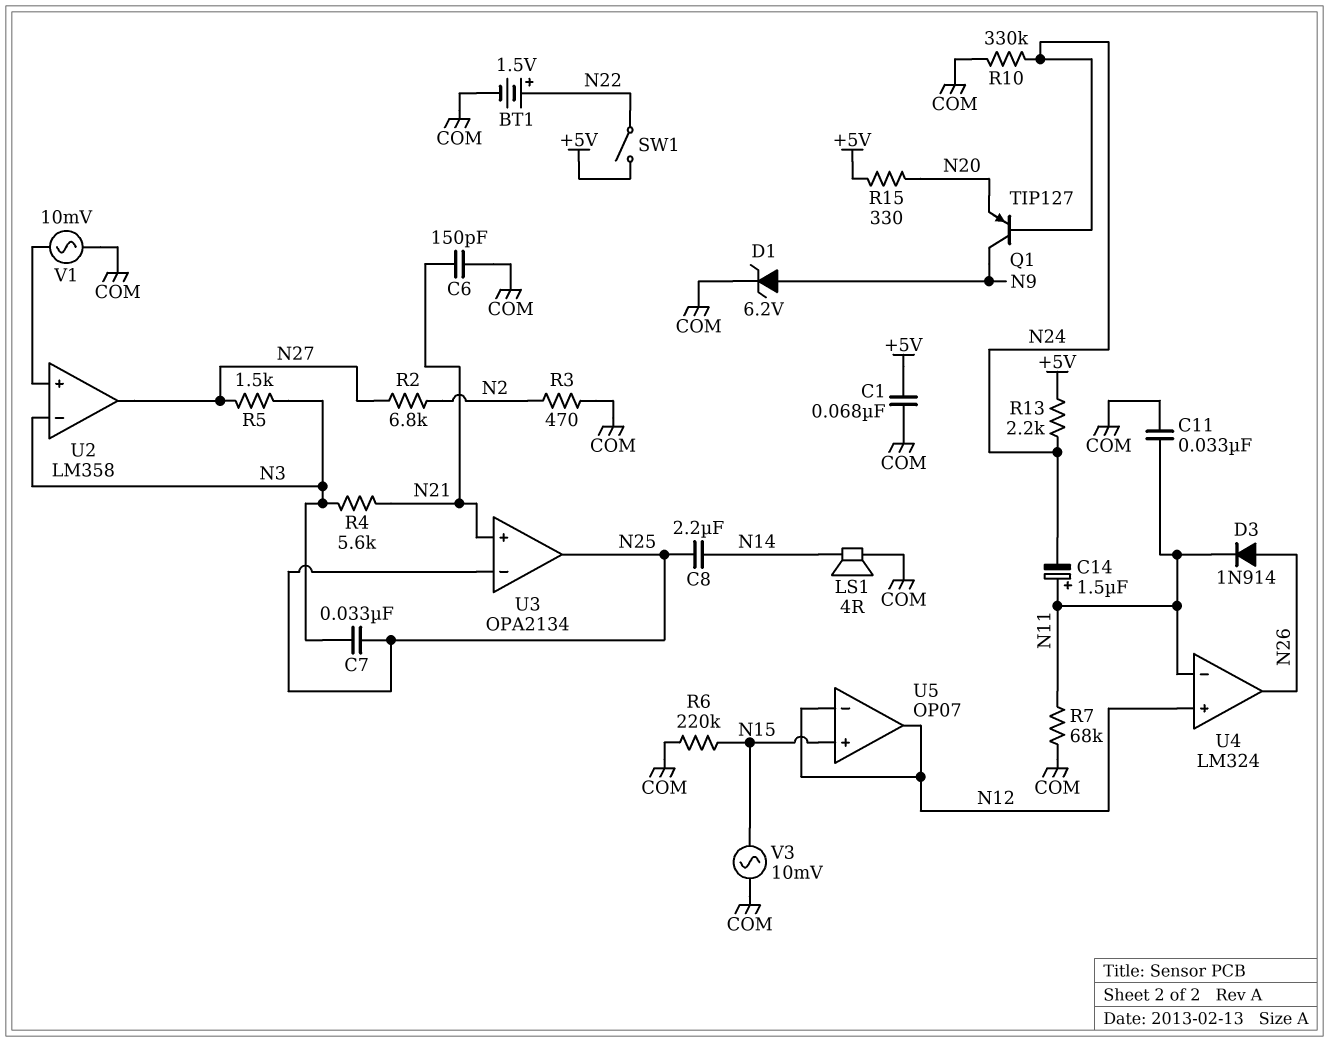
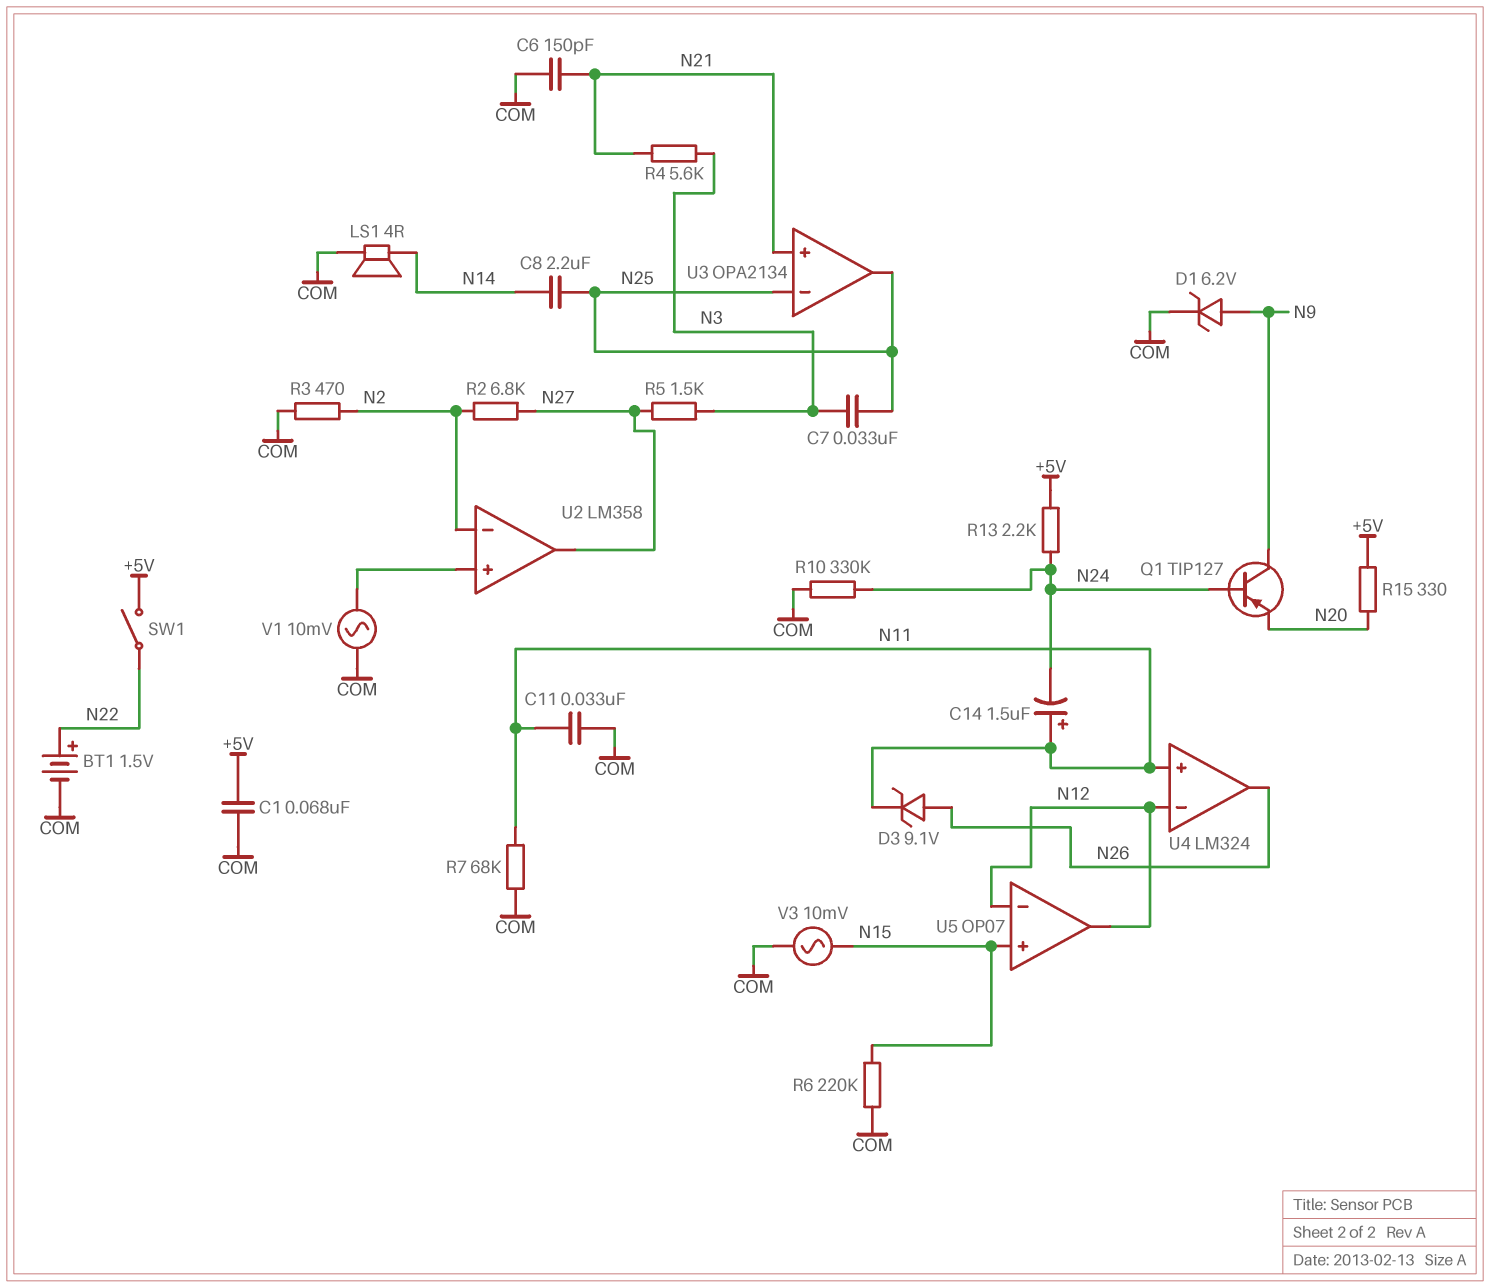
D3: diode 1N914 (A N26, K N11) -> zener 9.1V (A N26, K N11)
U2 pin in-: N3 -> N2
U4 pin in+: N12 -> N11
U4 pin in-: N11 -> N12

